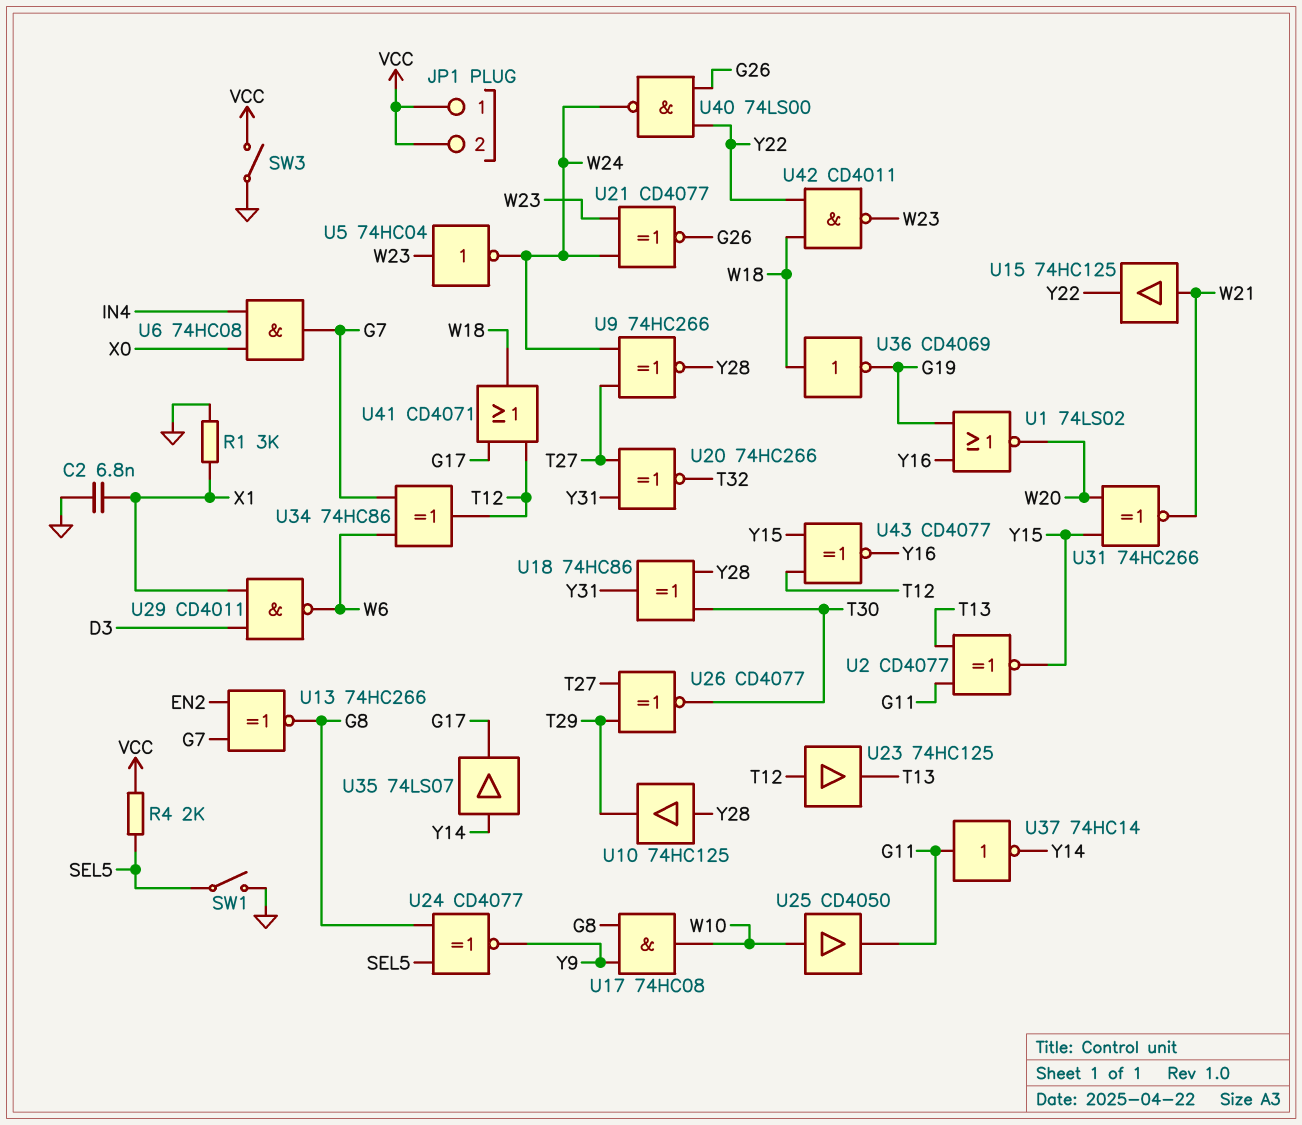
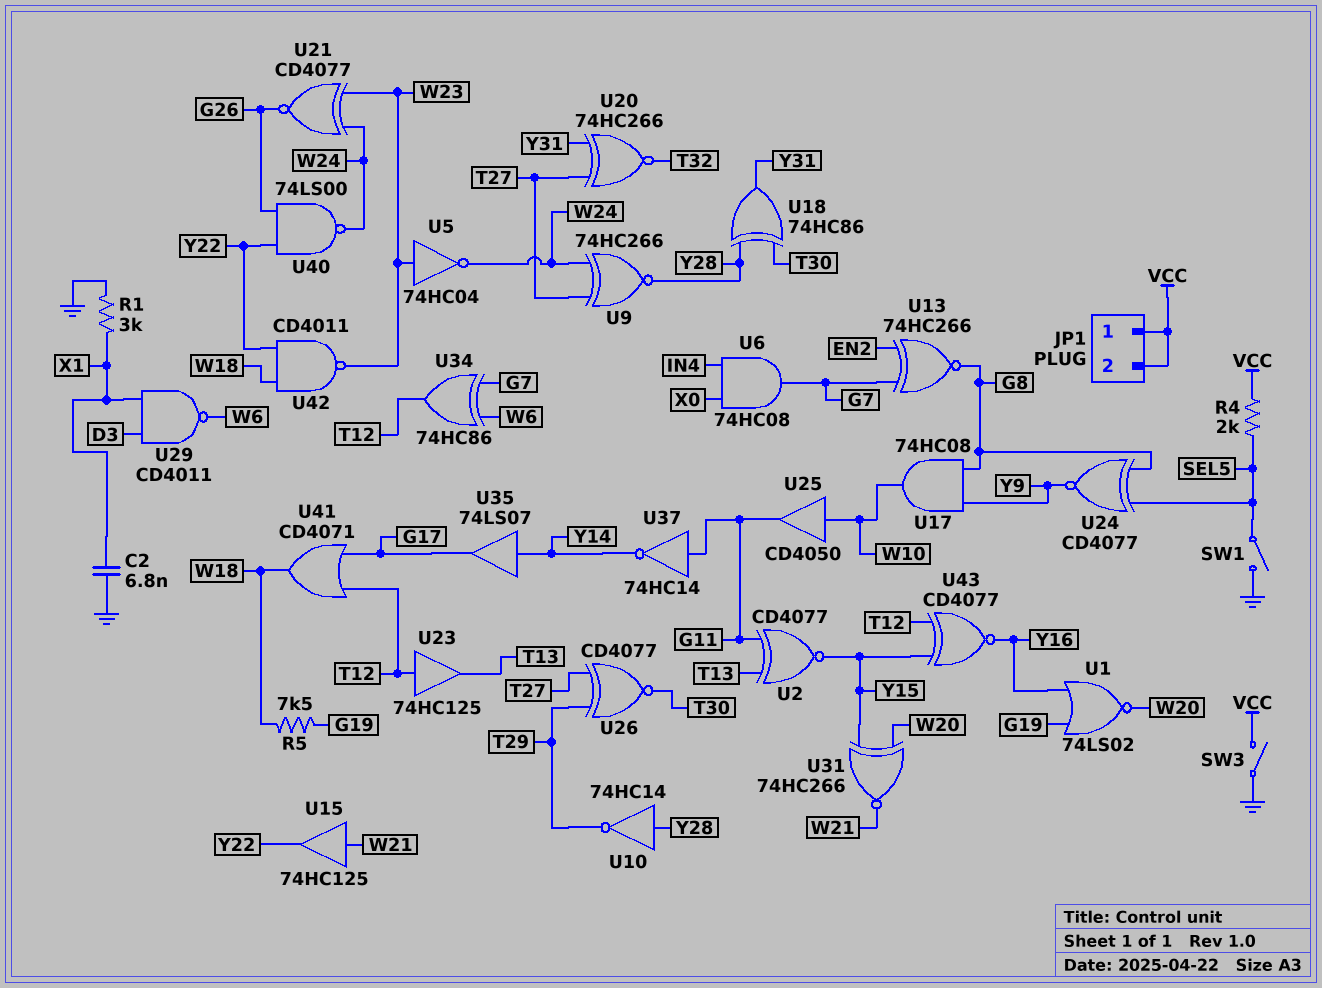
R5: none -> 7.5k (G19, W18)
U10: buffer 74HC125 (in Y28, out T29) -> NOT 74HC14 (in Y28, out T29)
U36: NOT CD4069 (in W18, out G19) -> none

